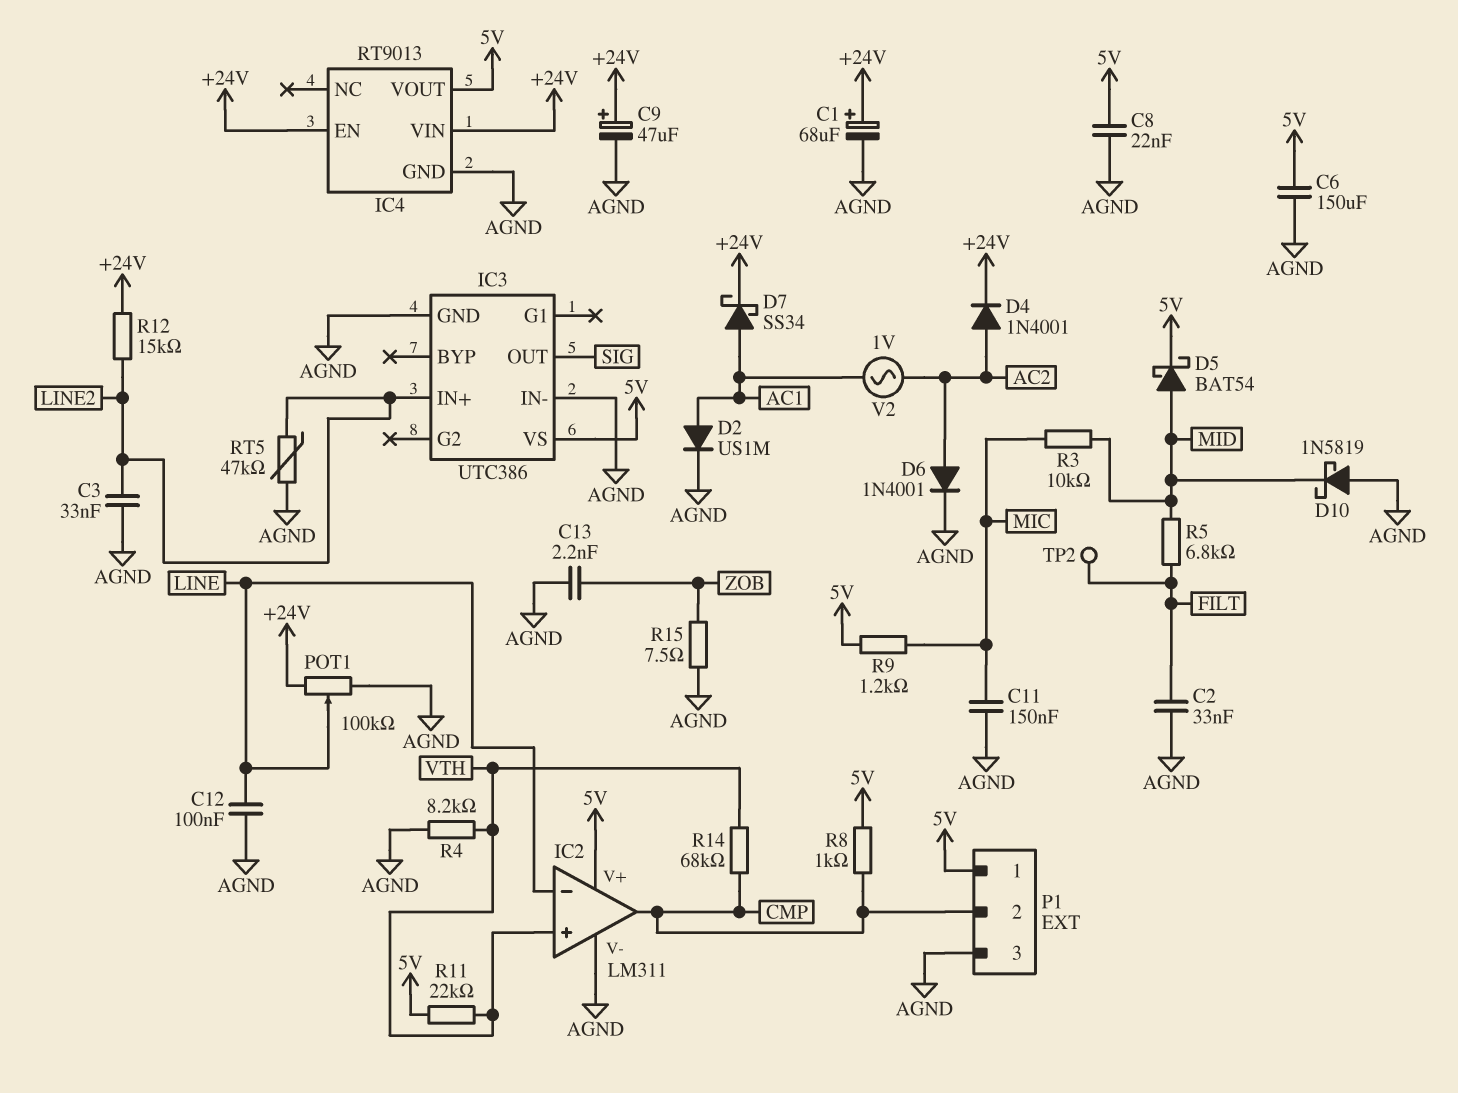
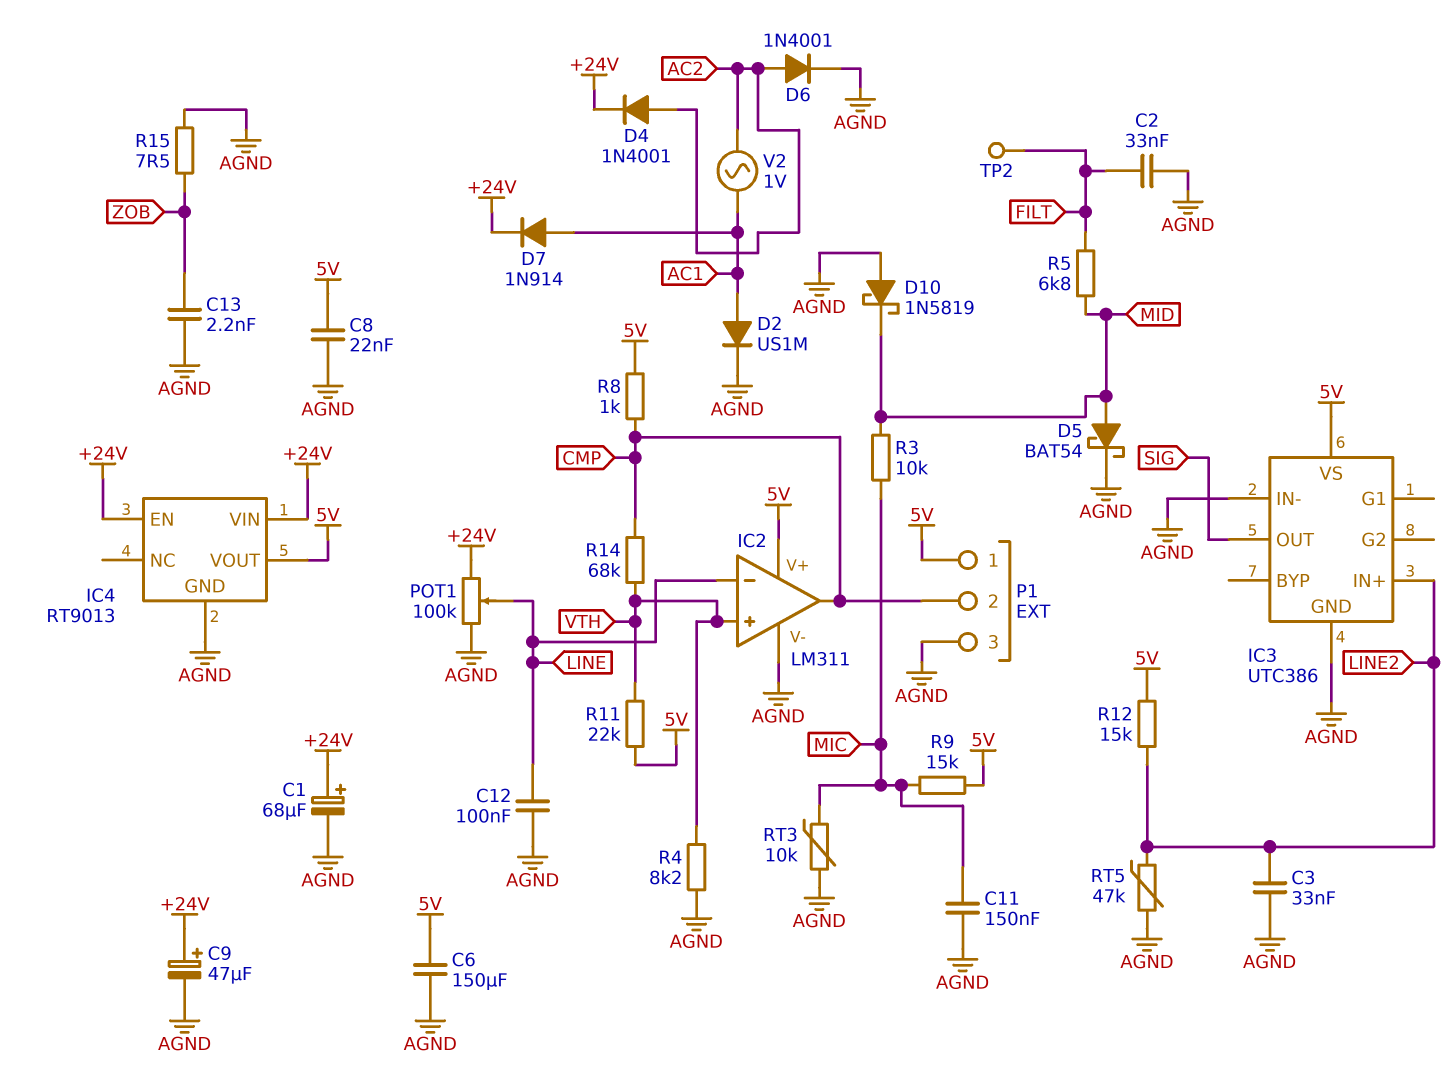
D5: schottky BAT54 (A MID, K 5V) -> schottky BAT54 (A MID, K AGND)
D7: schottky SS34 (A AC1, K +24V) -> diode 1N914 (A AC1, K +24V)
R9: 1.2k (5V, MIC) -> 15k (5V, MIC)
R12: 15k (+24V, LINE2) -> 15k (5V, LINE2)
RT3: none -> 10k (AGND, MIC)

